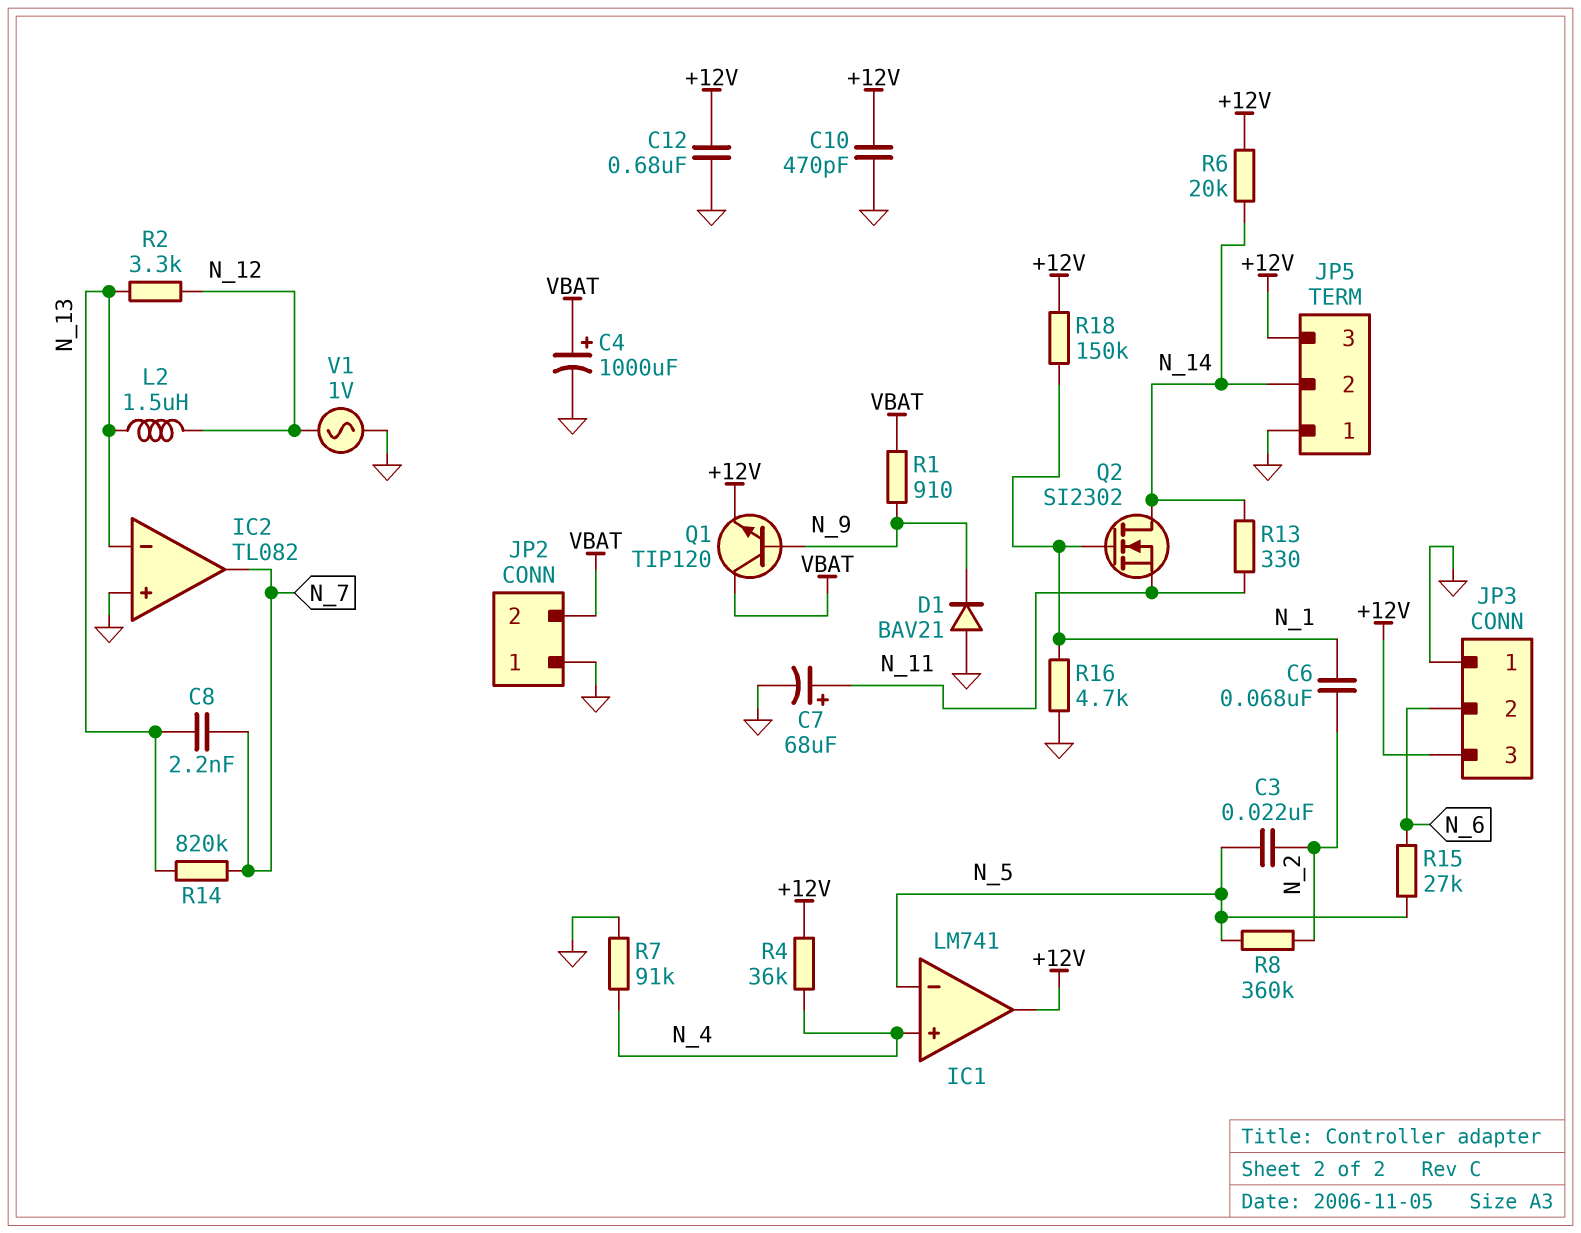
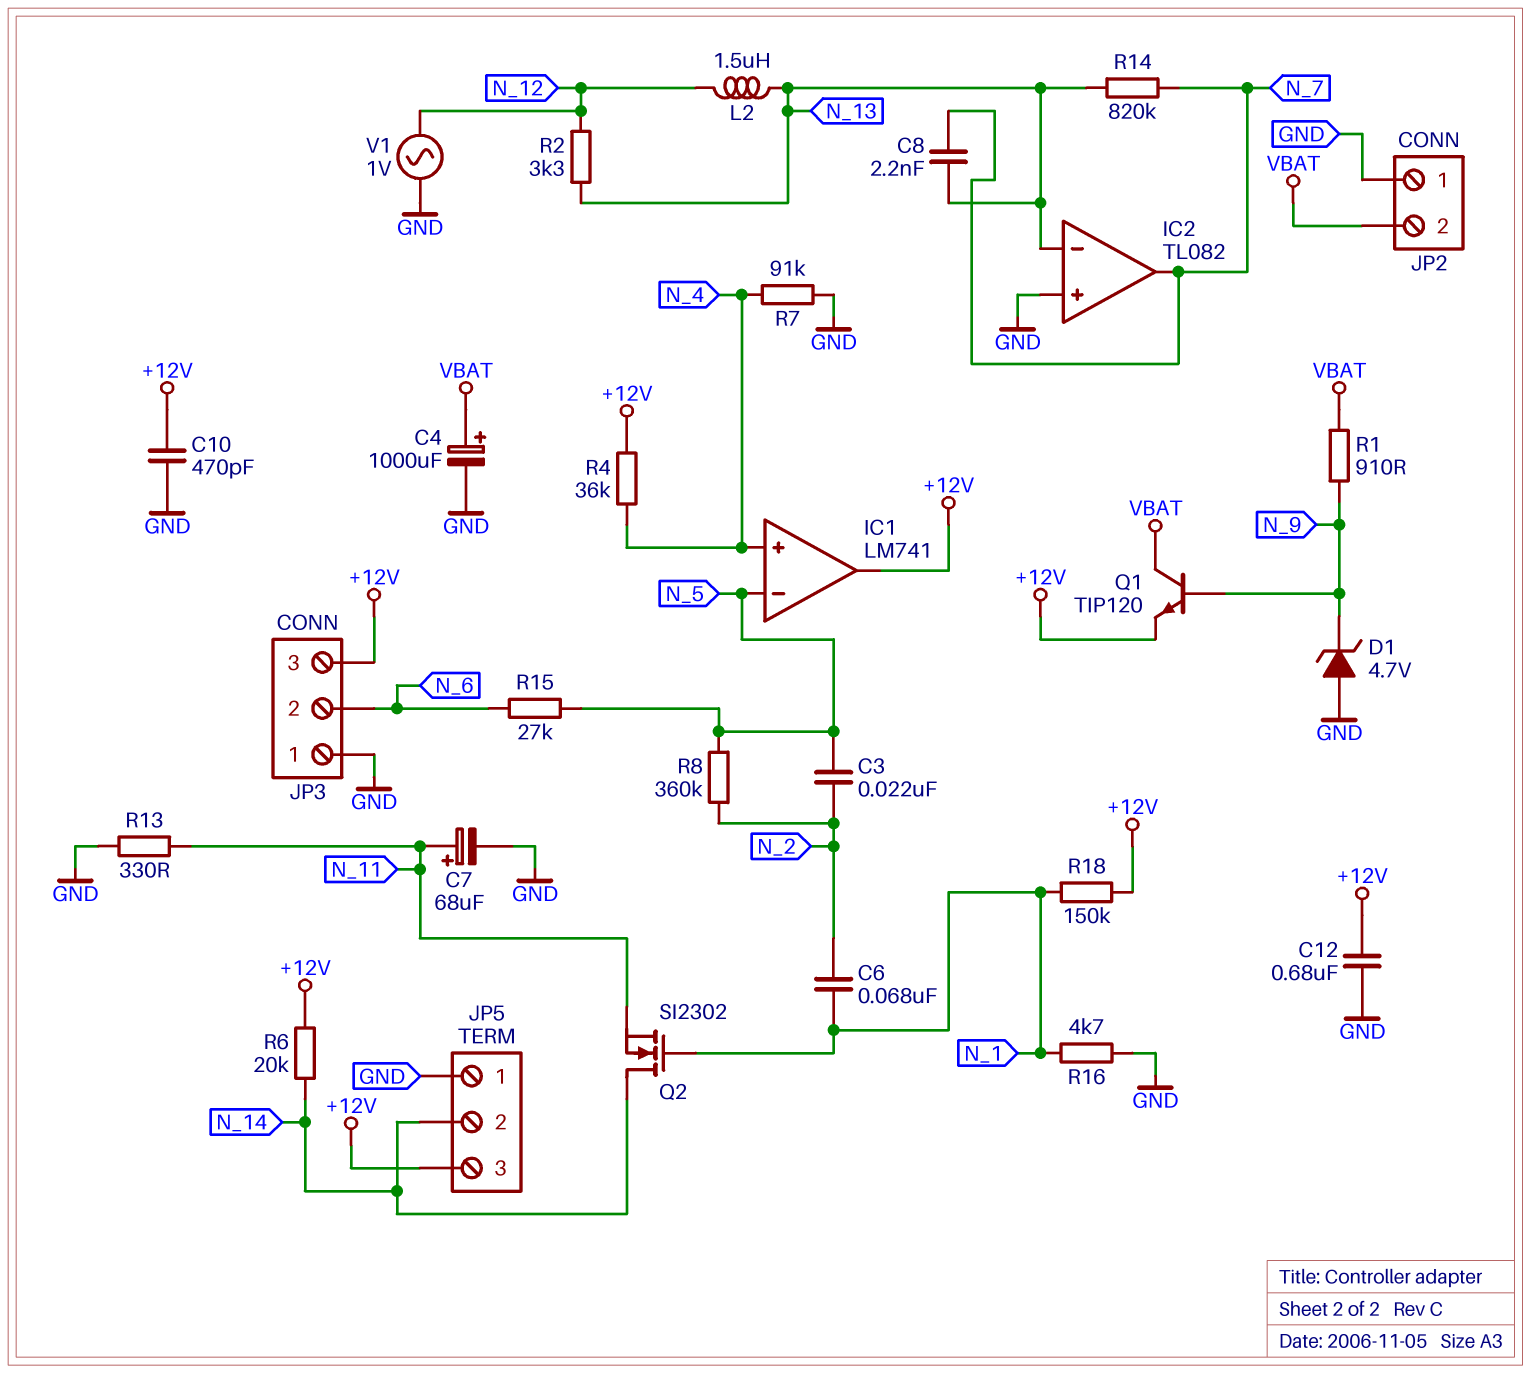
D1: diode BAV21 (A GND, K N_9) -> zener 4.7V (A GND, K N_9)
R13: 330 (N_11, N_14) -> 330 (GND, N_11)

